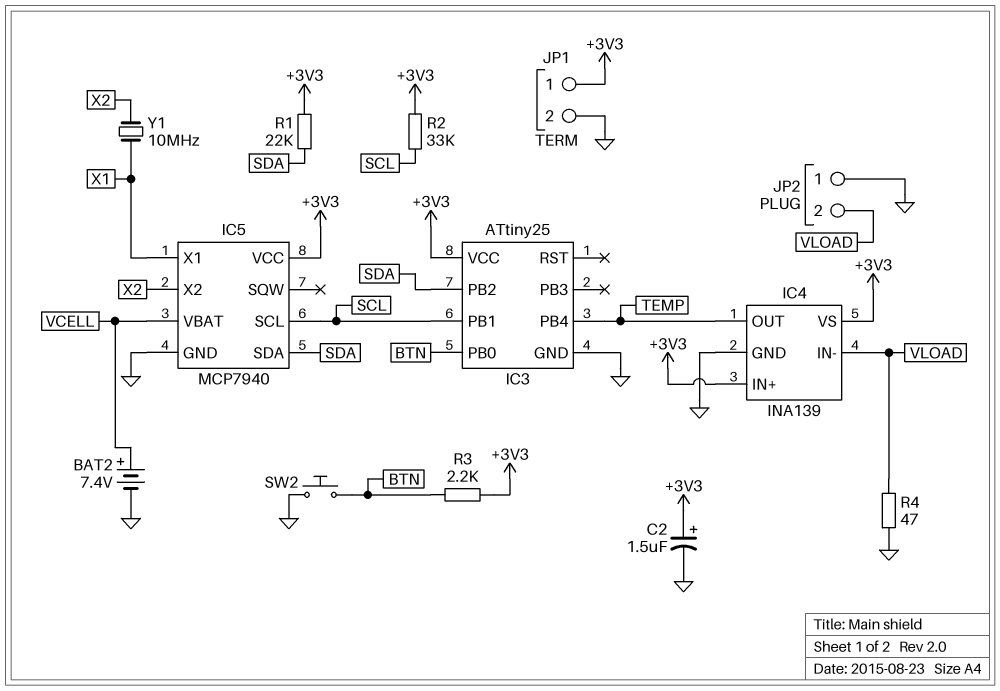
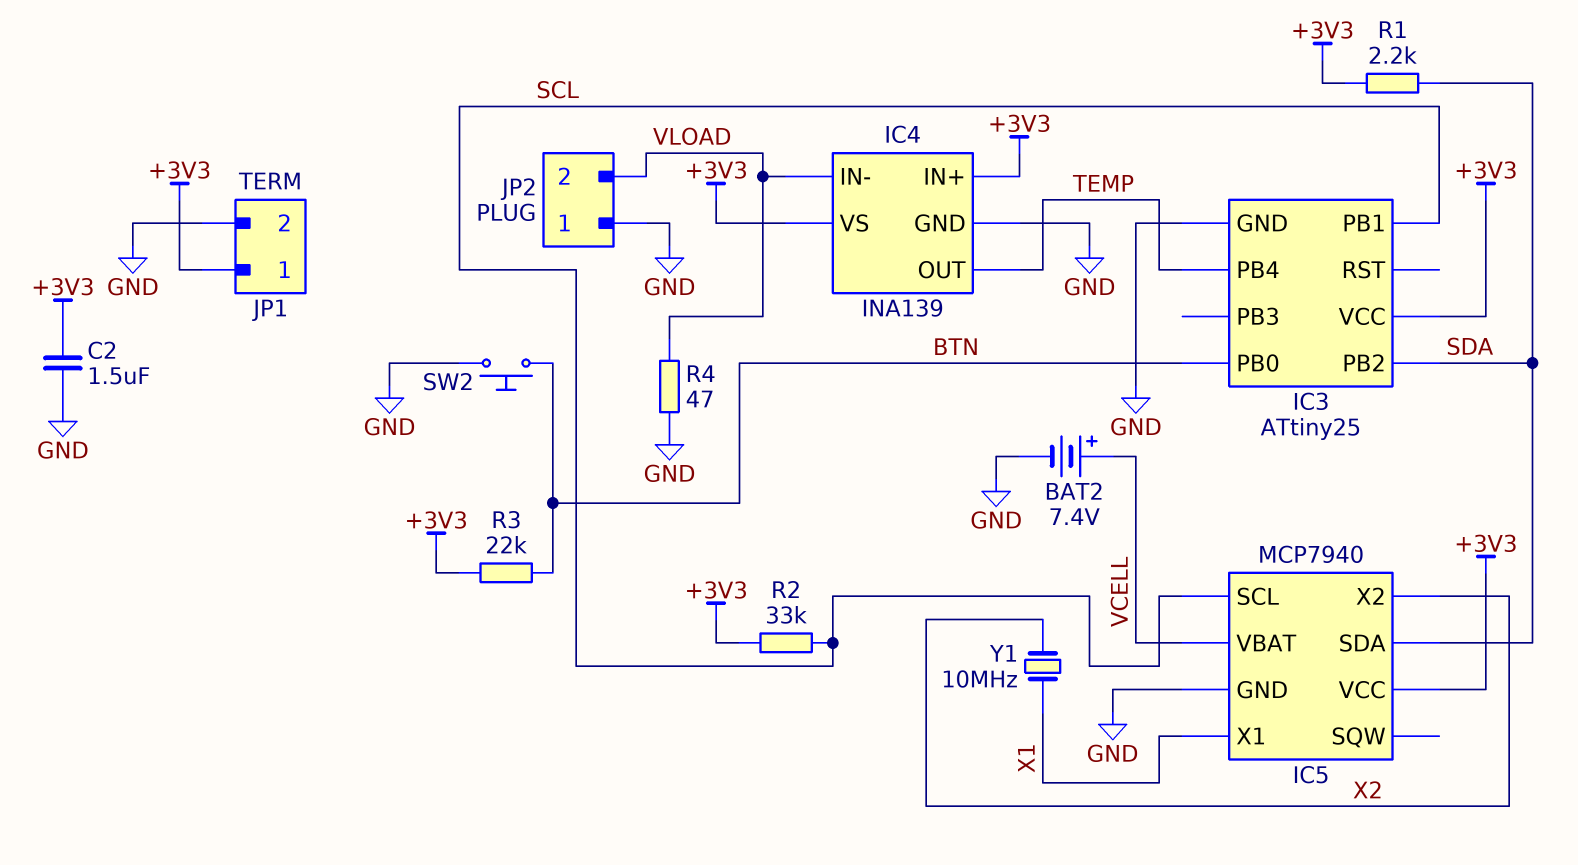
C2: 1.5uF (plus +3V3, minus GND) -> 1.5uF (+3V3, GND)
R1: 22k (+3V3, SDA) -> 2.2k (+3V3, SDA)
R3: 2.2k (+3V3, BTN) -> 22k (+3V3, BTN)

